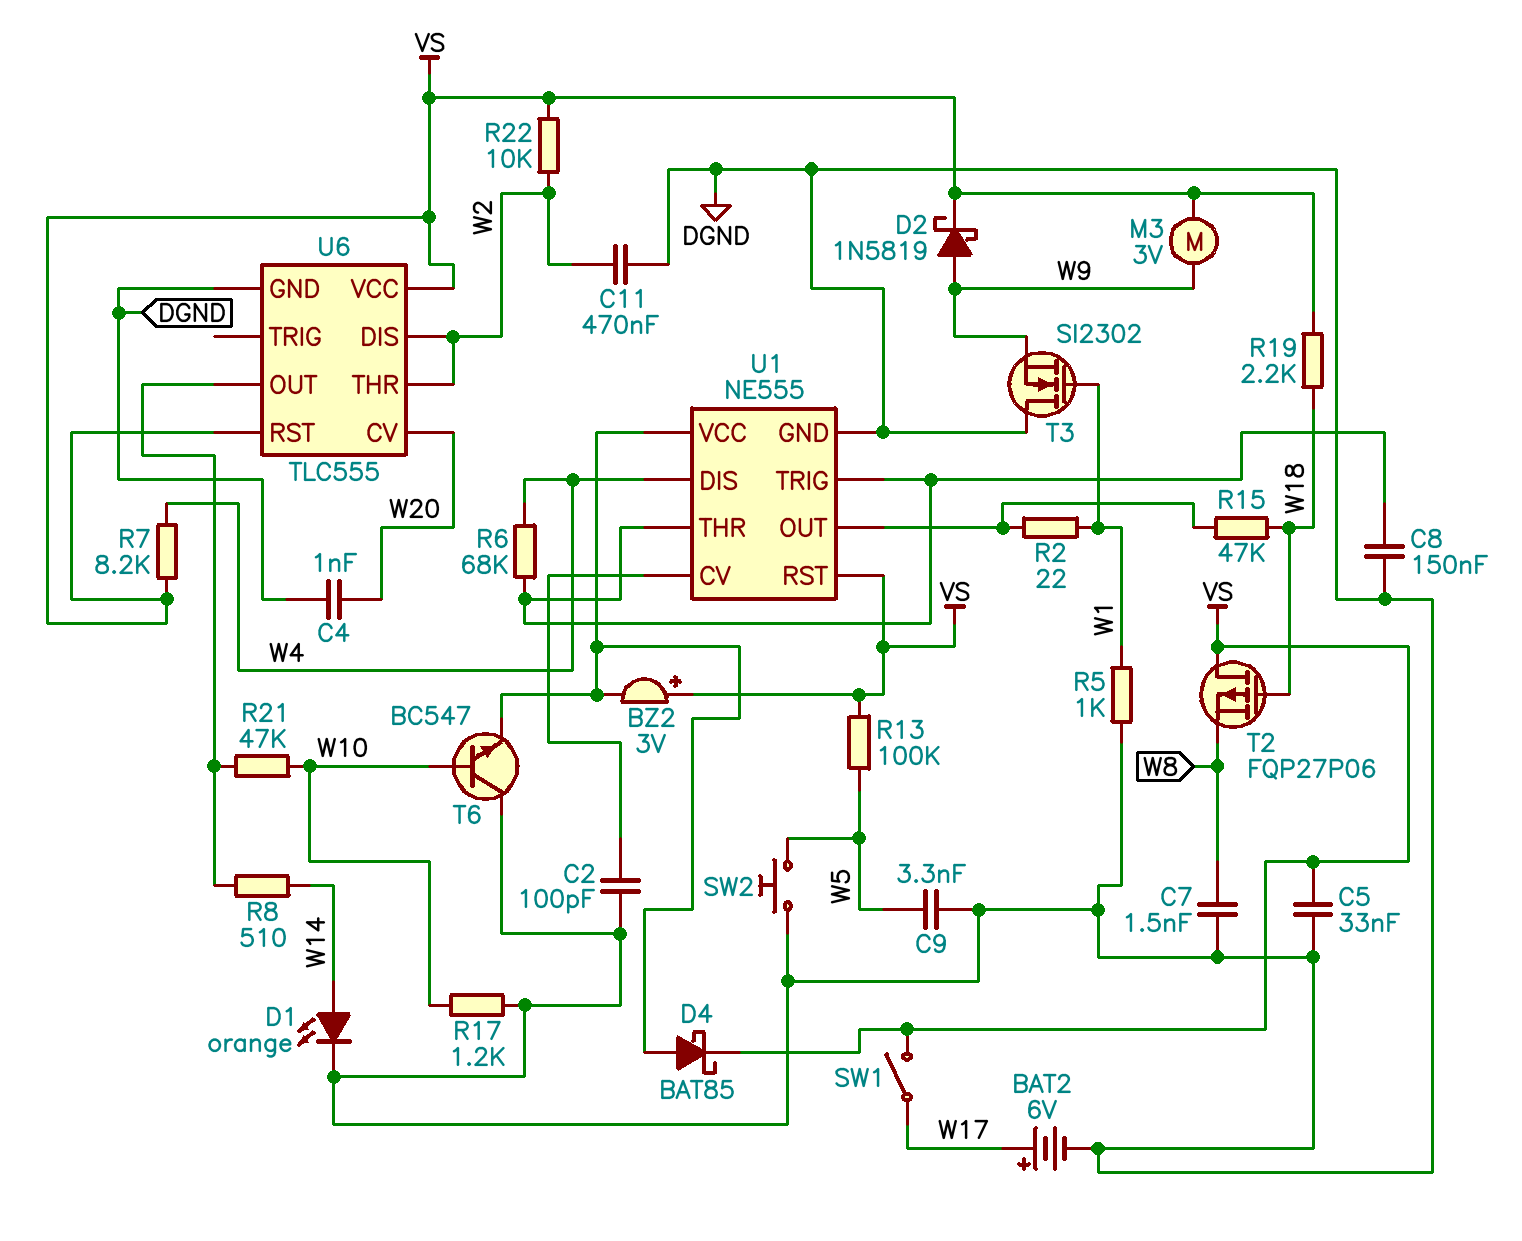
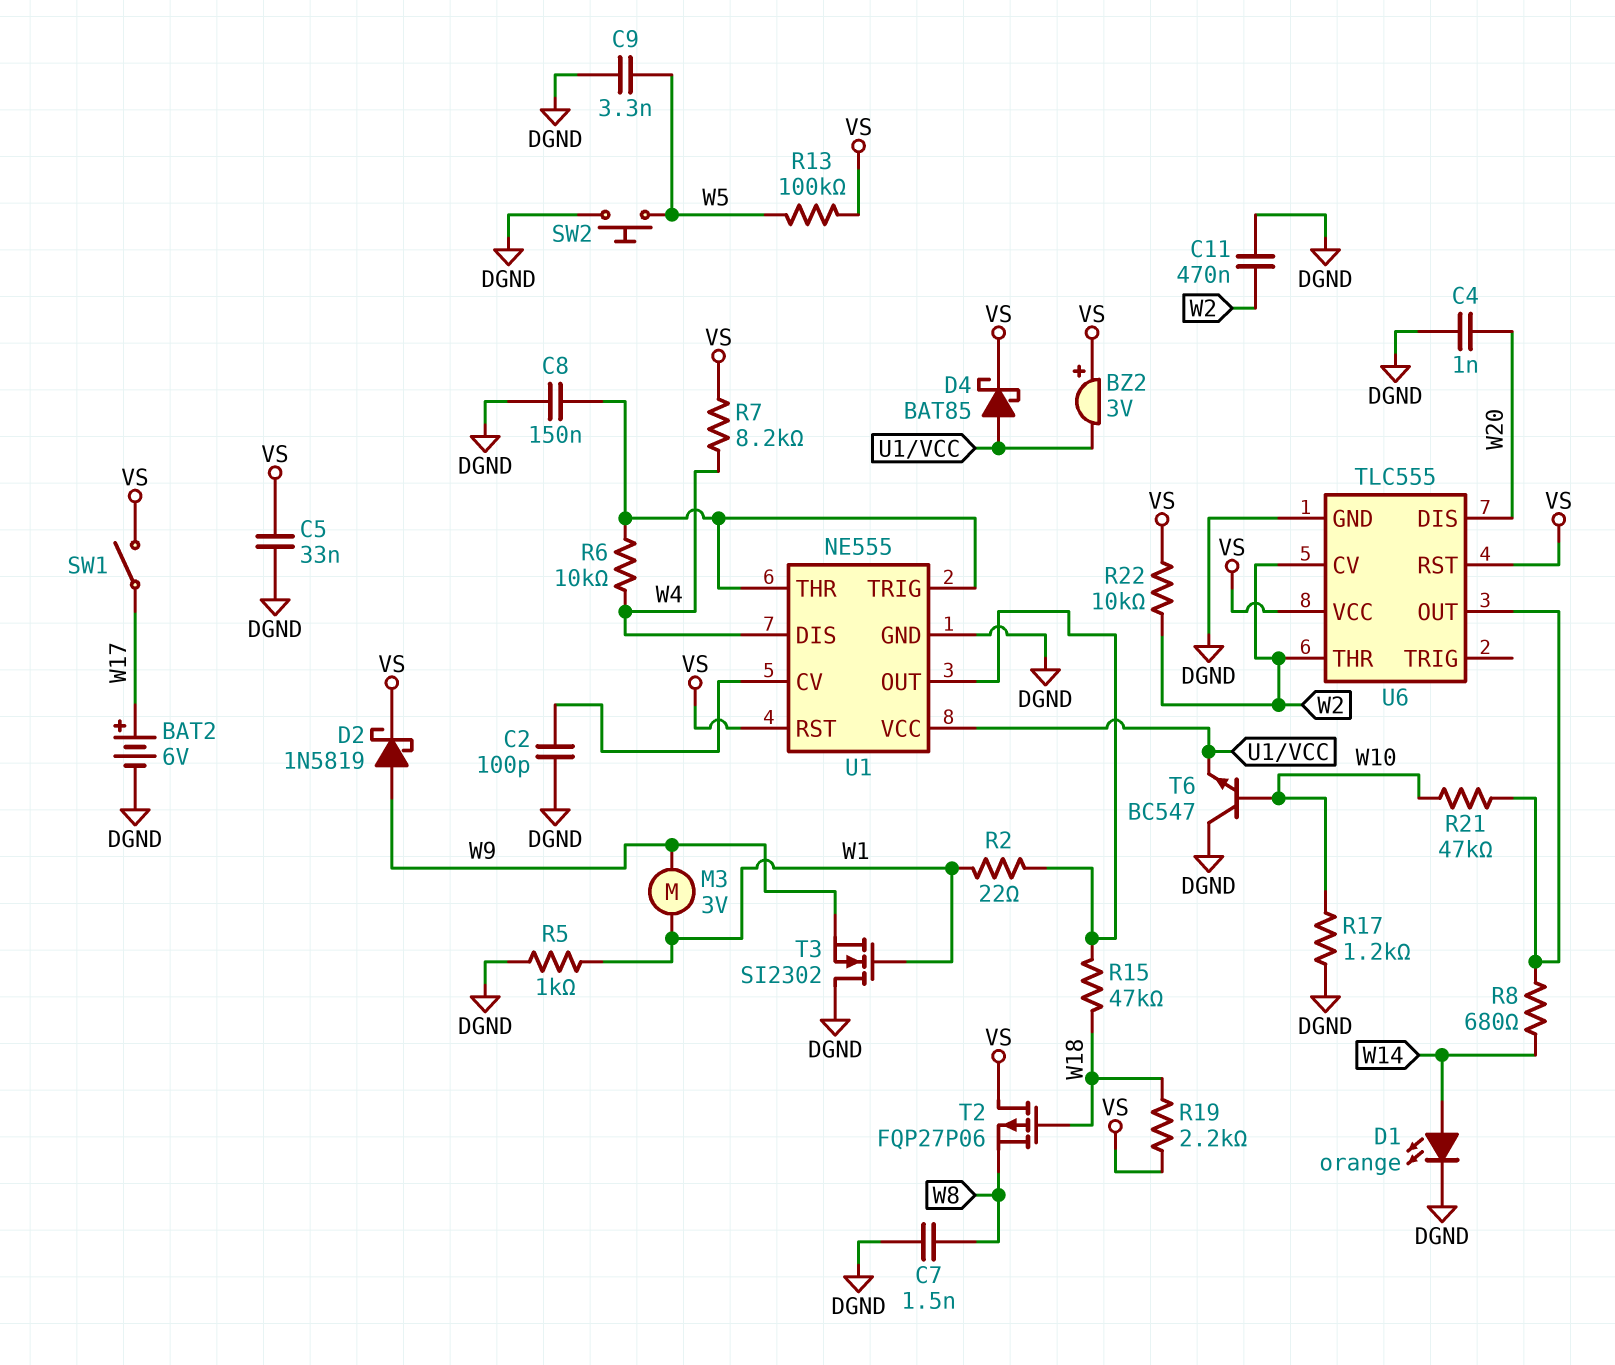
M3: motor 3V (VS, W9) -> motor 3V (W1, W9)
R6: 68k (U1/THR, W4) -> 10k (U1/THR, W4)
R8: 510 (U6/OUT, W14) -> 680 (U6/OUT, W14)
U6 pin CV: W20 -> W2
U6 pin DIS: W2 -> W20

